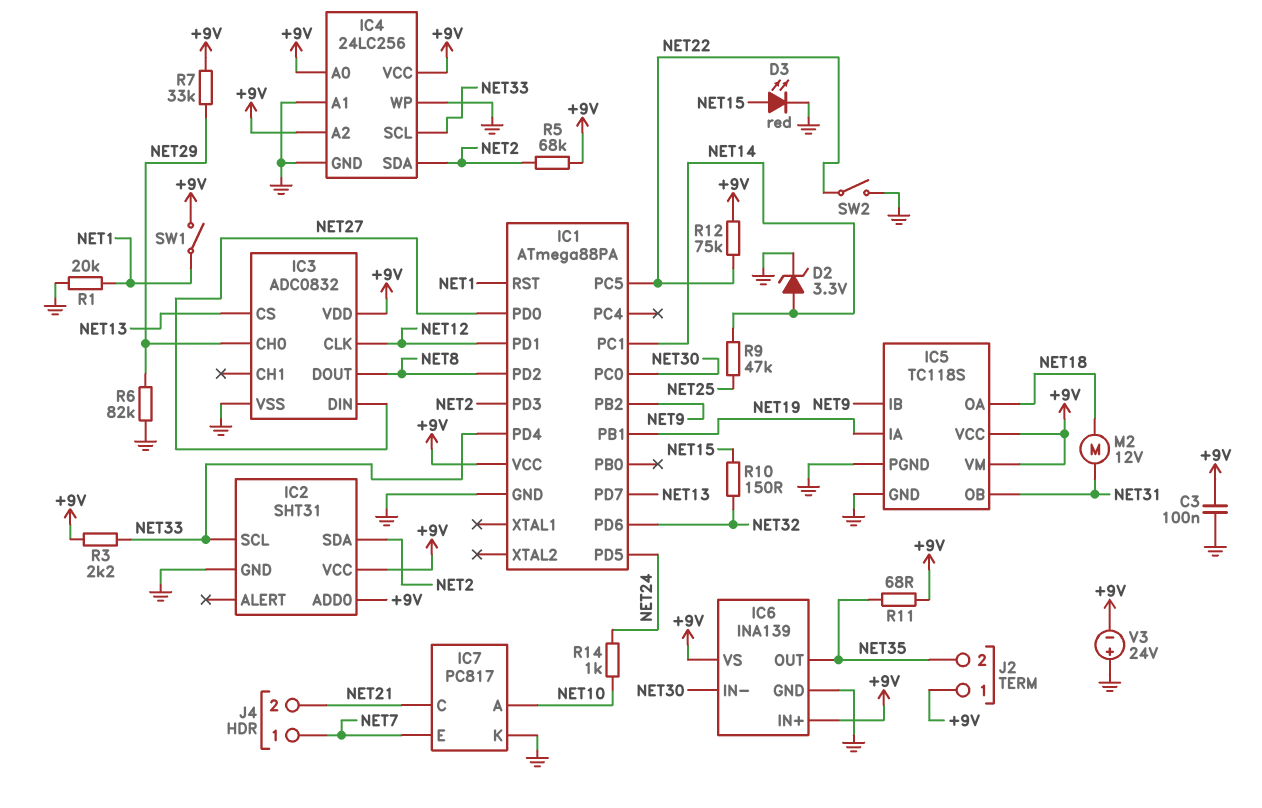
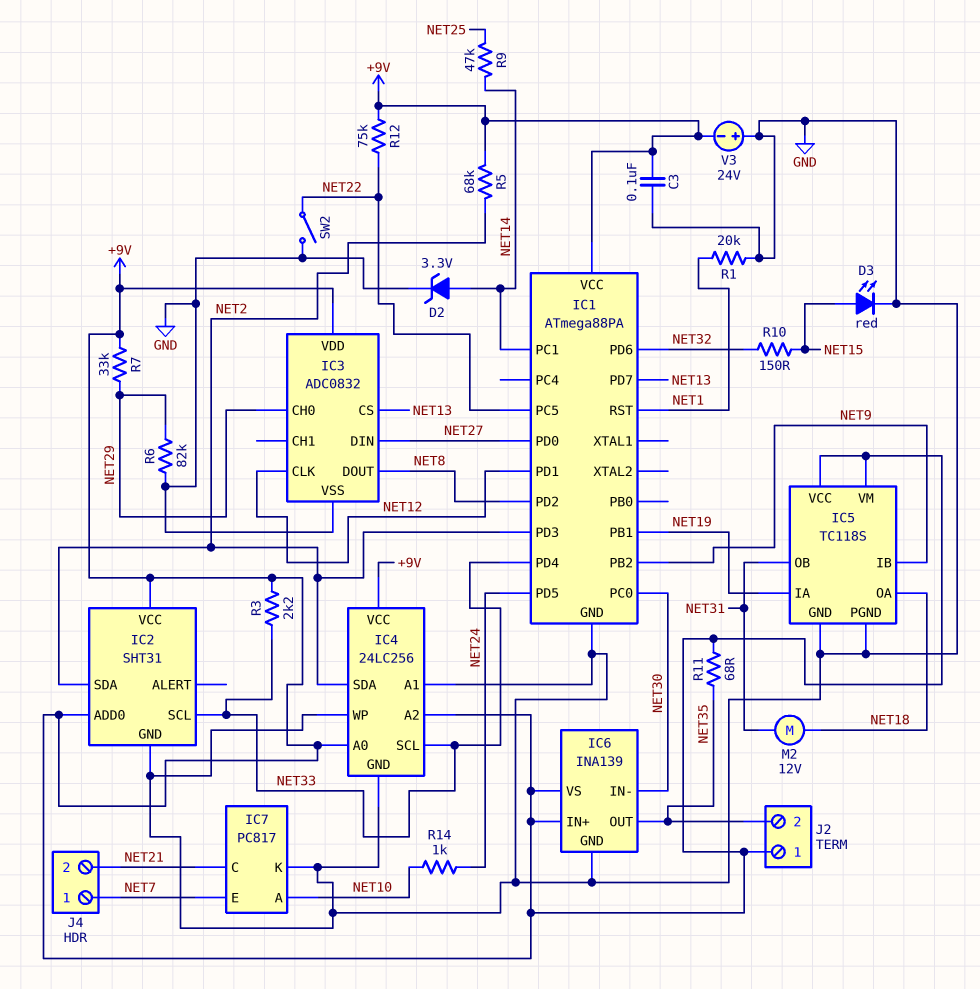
SW1: switch (+9V, NET1) -> none

